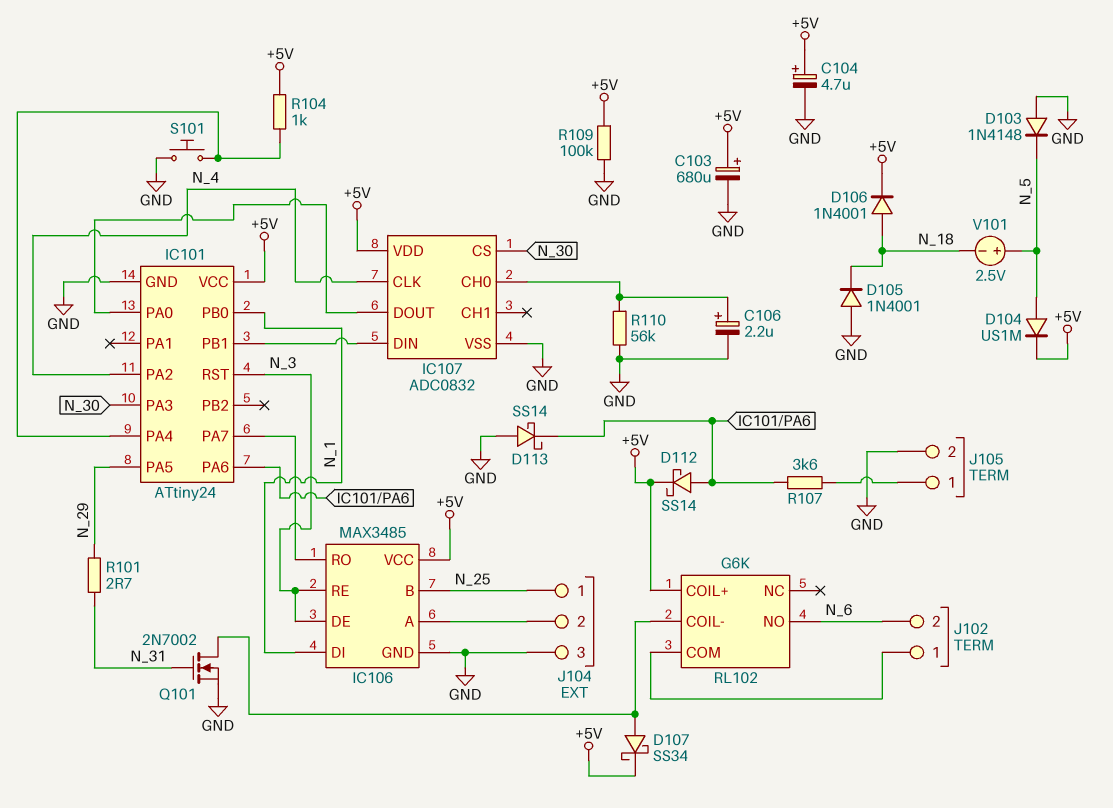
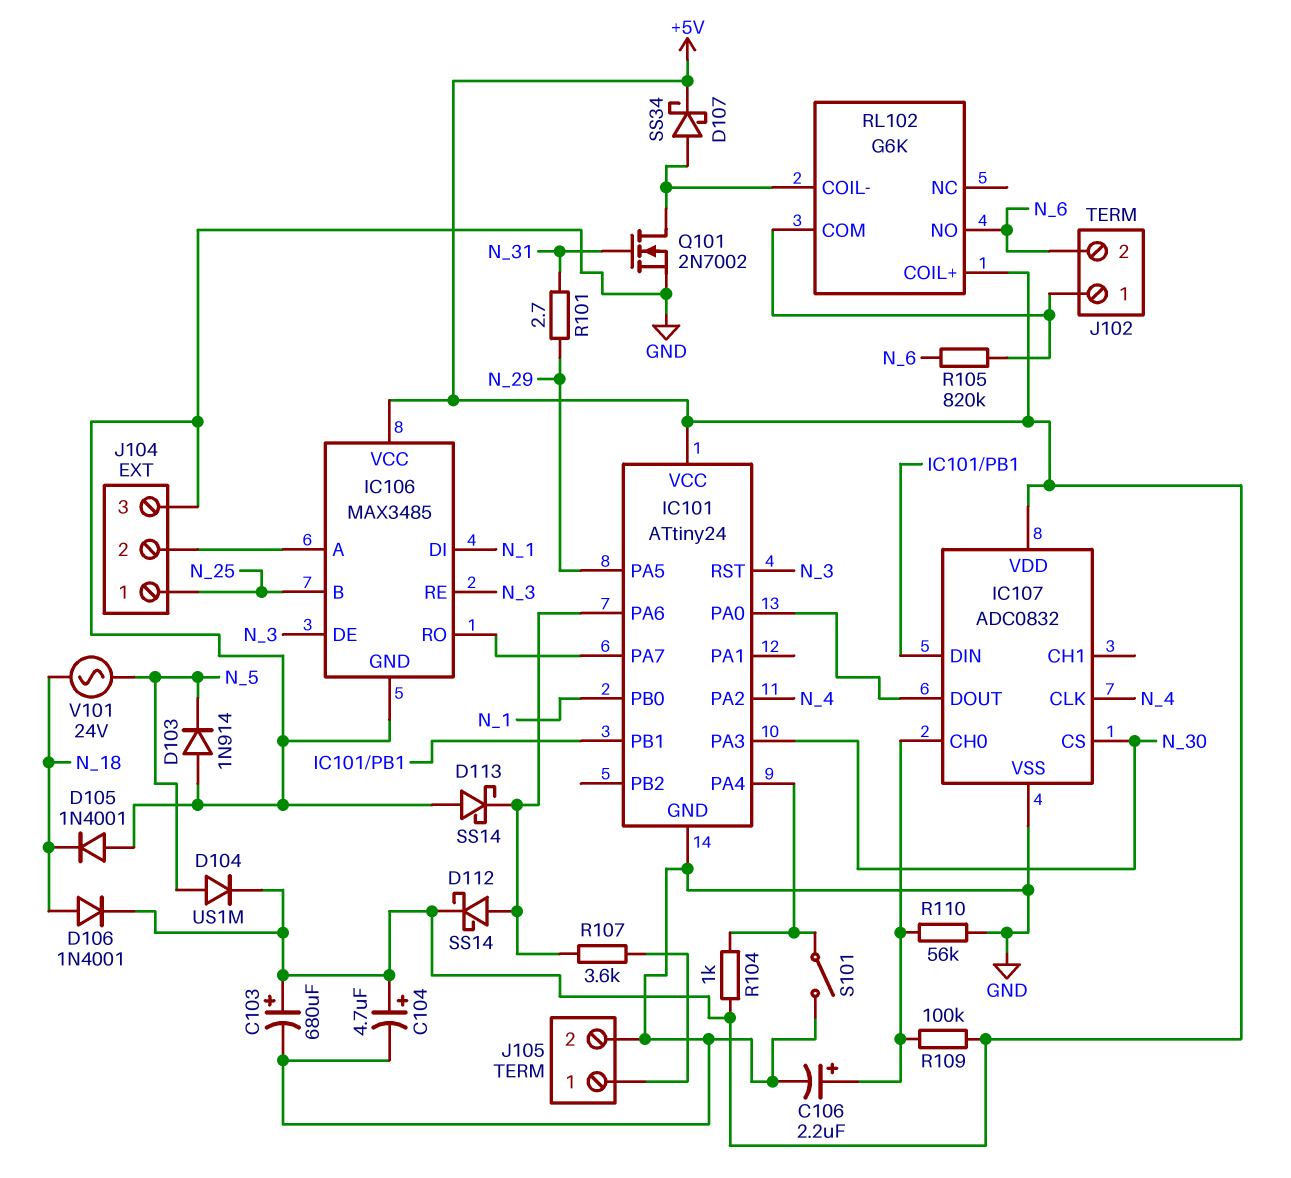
D103: diode 1N4148 (A GND, K N_5) -> diode 1N914 (A GND, K N_5)
R105: none -> 820k (J102/1, N_6)
R109: 100k (+5V, GND) -> 100k (+5V, IC107/CH0)
S101: button (GND, IC101/PA4) -> switch (GND, IC101/PA4)
V101: 2.5V (plus N_5, minus N_18) -> AC 24V (N_5, N_18)

